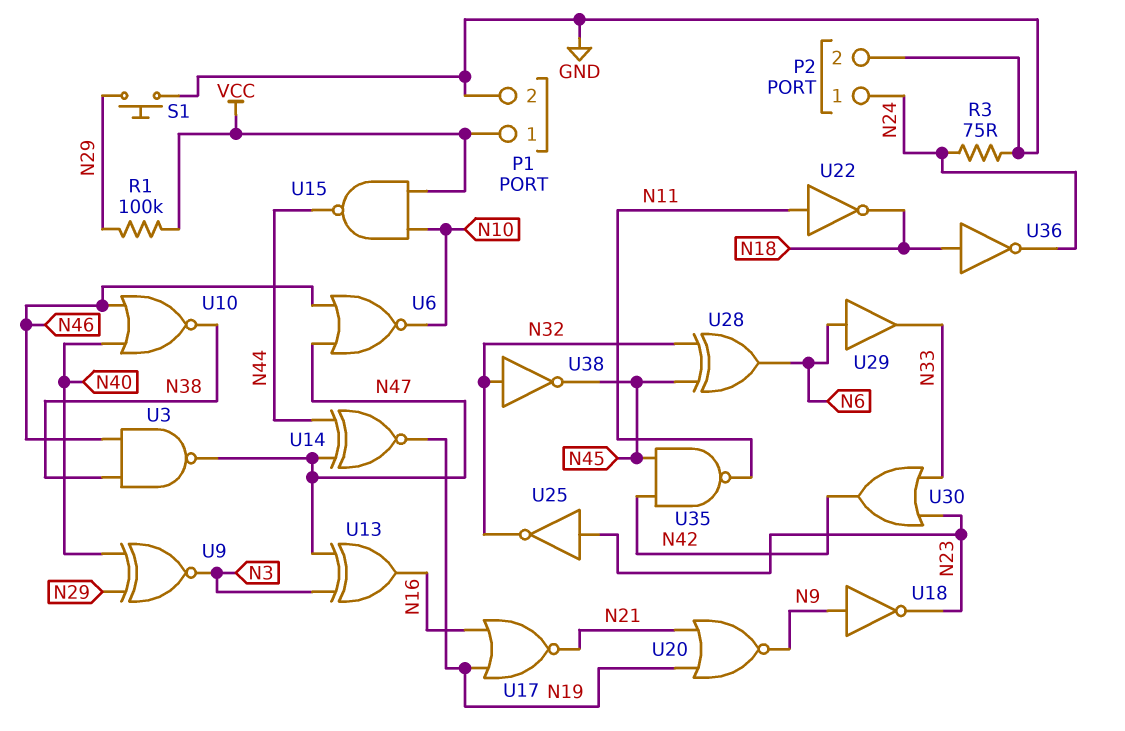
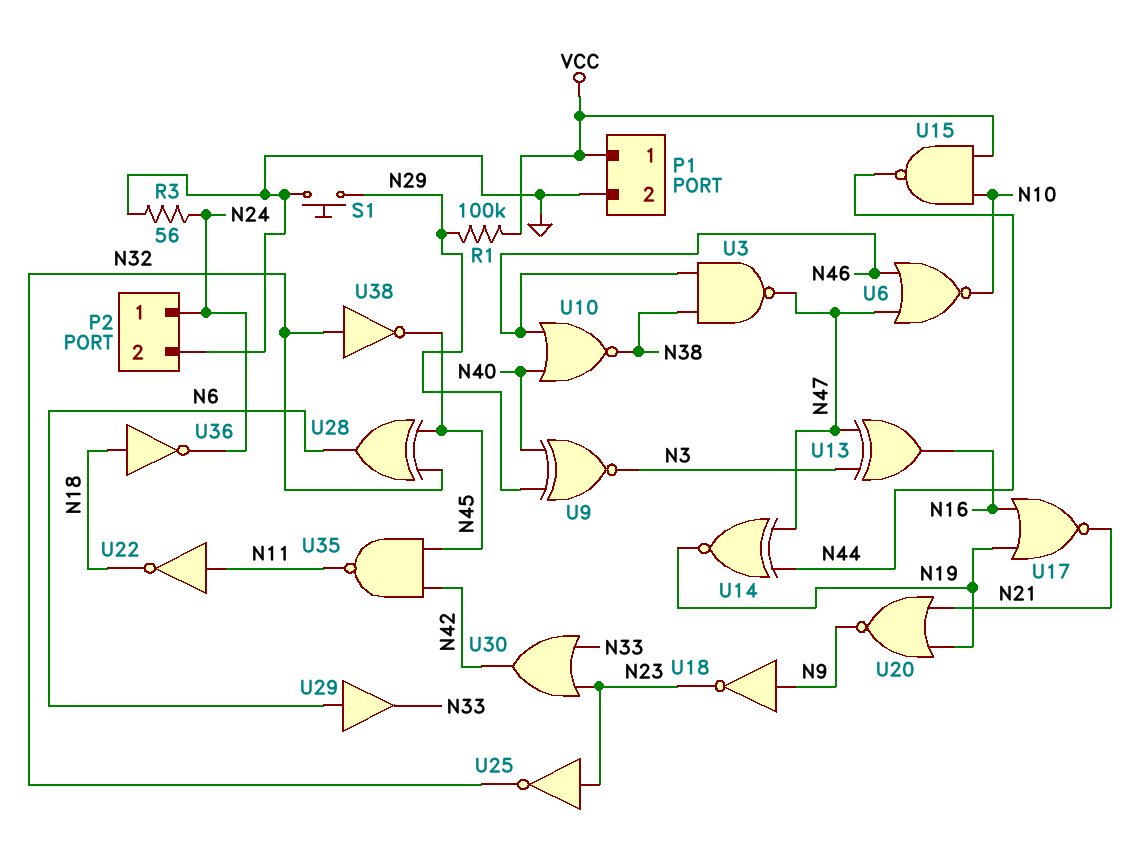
R3: 75 (GND, N24) -> 56 (GND, N24)

